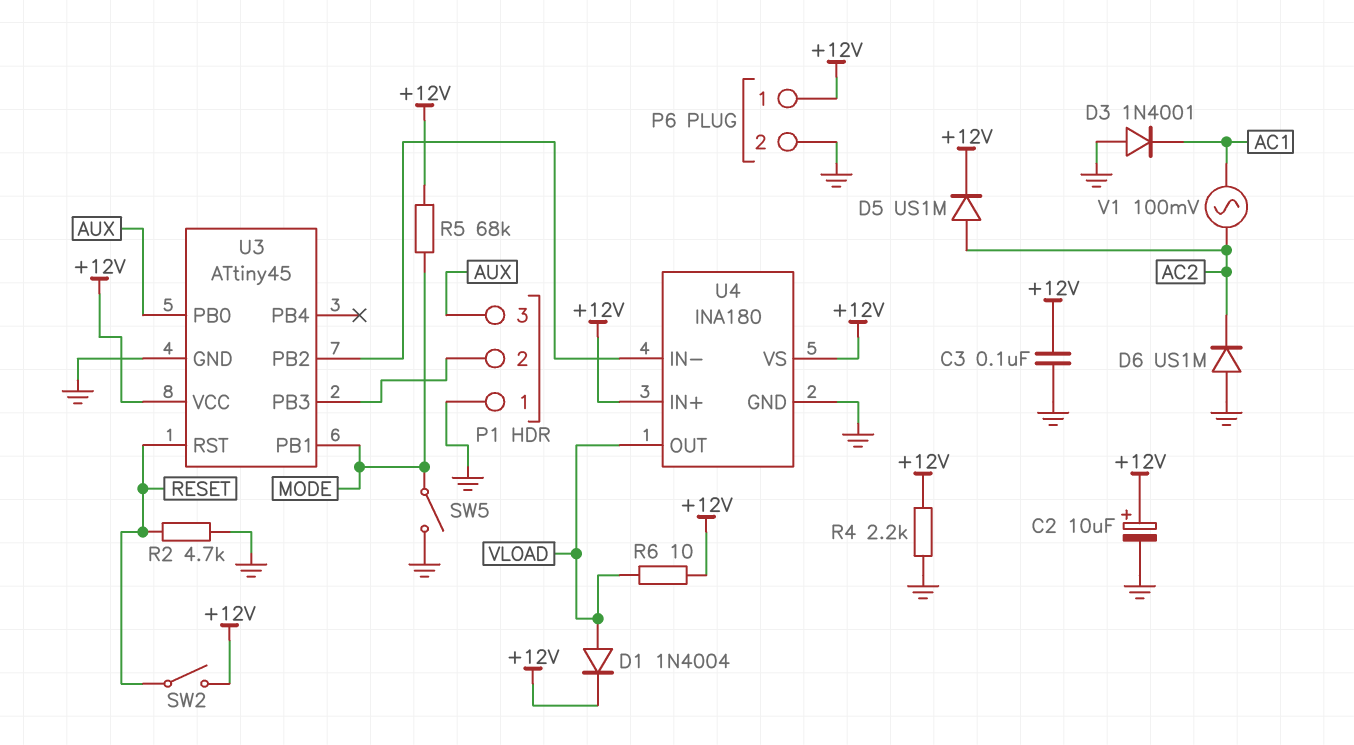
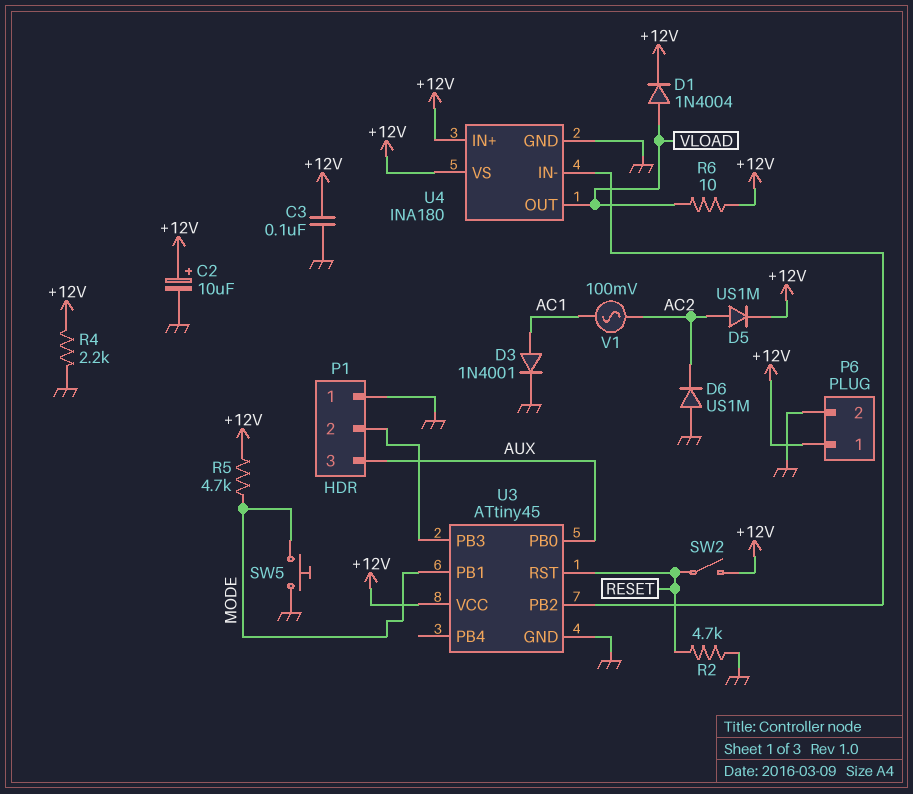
D3: diode 1N4001 (A GND, K AC1) -> diode 1N4001 (A AC1, K GND)
R5: 68k (+12V, MODE) -> 4.7k (+12V, MODE)
SW5: switch (GND, MODE) -> button (GND, MODE)

